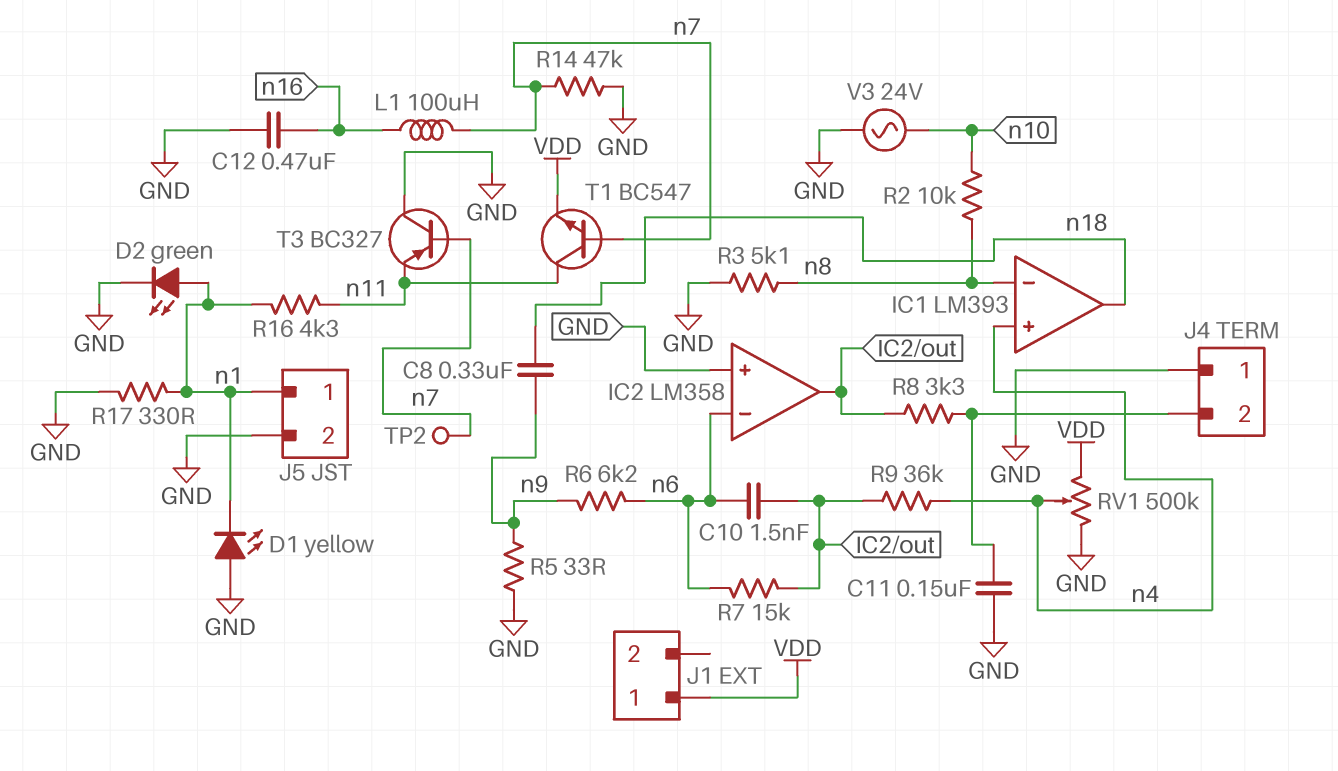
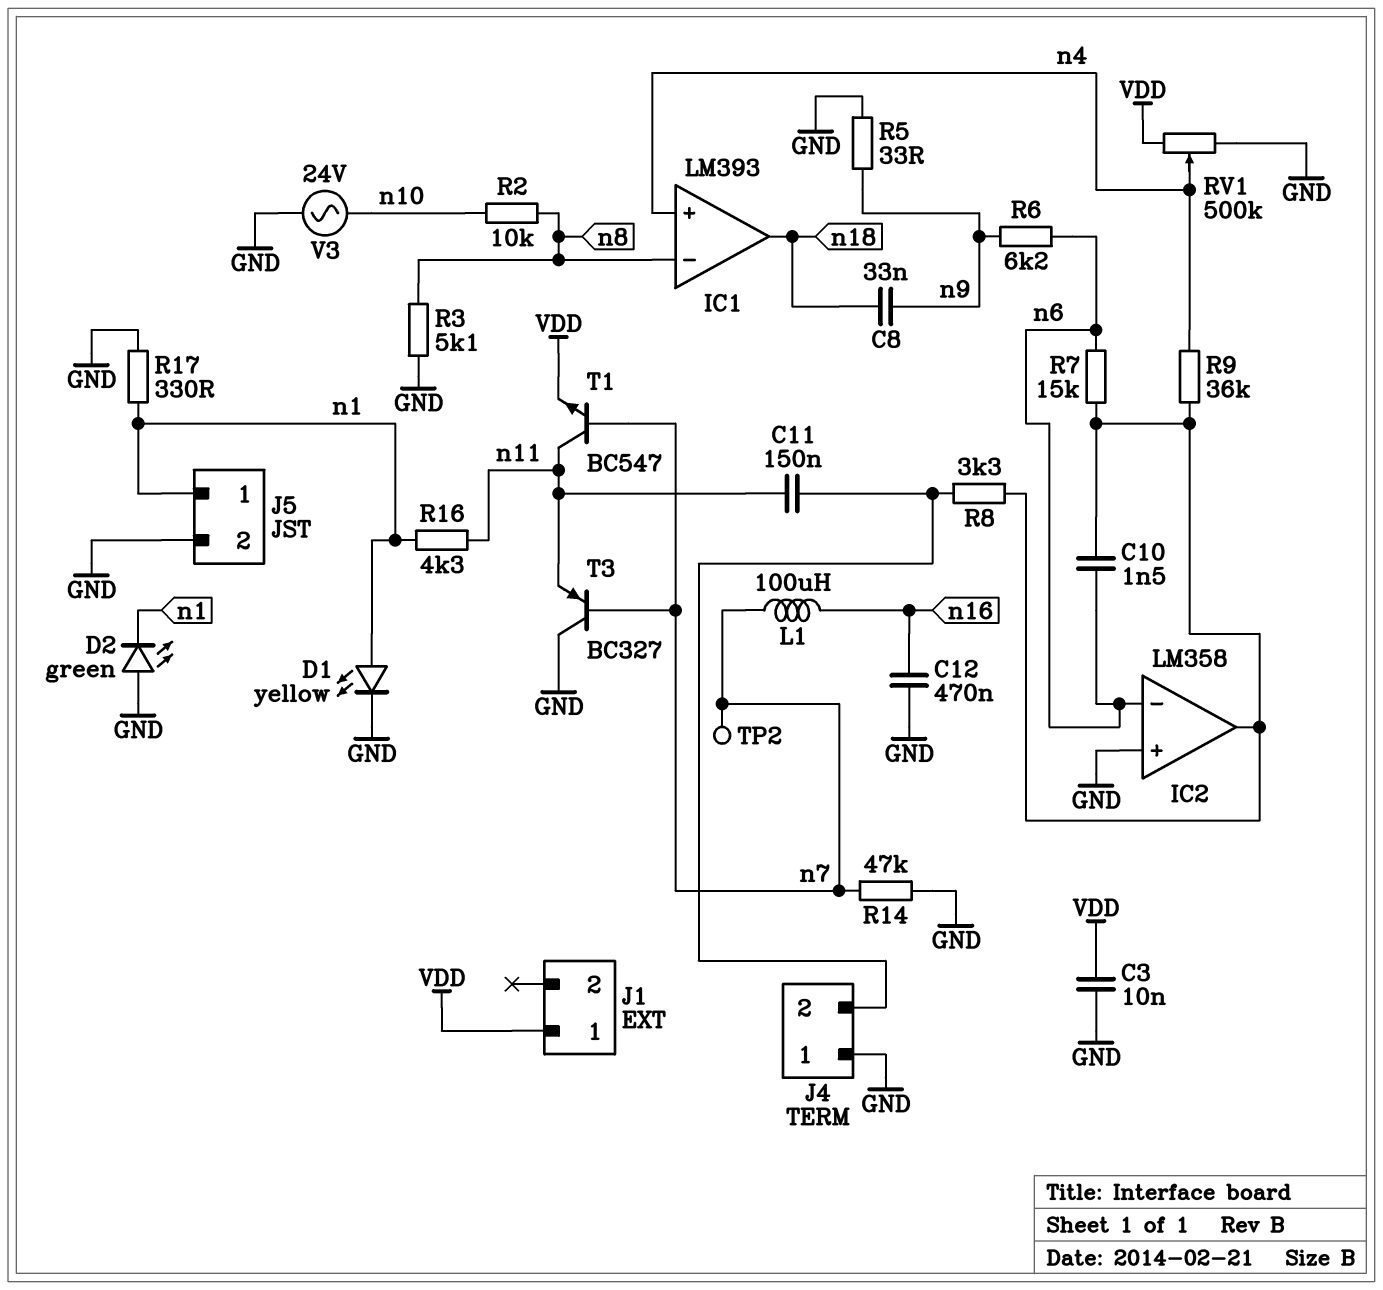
C3: none -> 10nF (GND, VDD)
C8: 330nF (n9, n18) -> 33nF (n9, n18)
C11: 150nF (GND, J4/2) -> 150nF (J4/2, n11)
D1: LED yellow (A GND, K n1) -> LED yellow (A n1, K GND)
D2: LED green (A n1, K GND) -> LED green (A GND, K n1)

